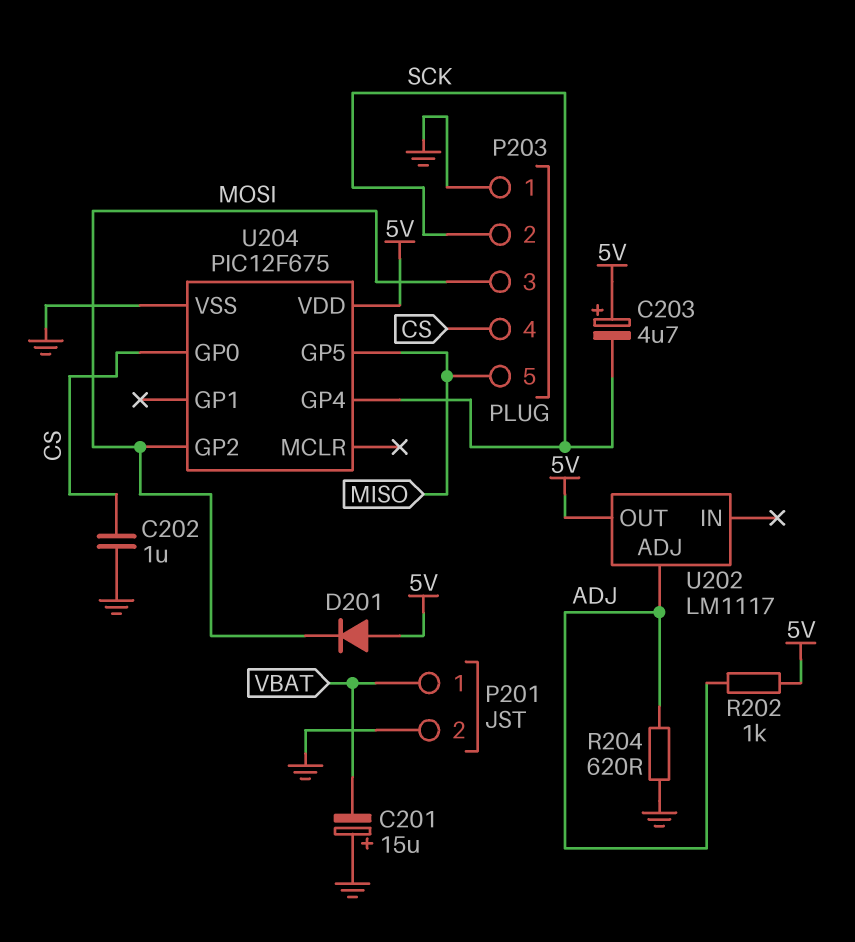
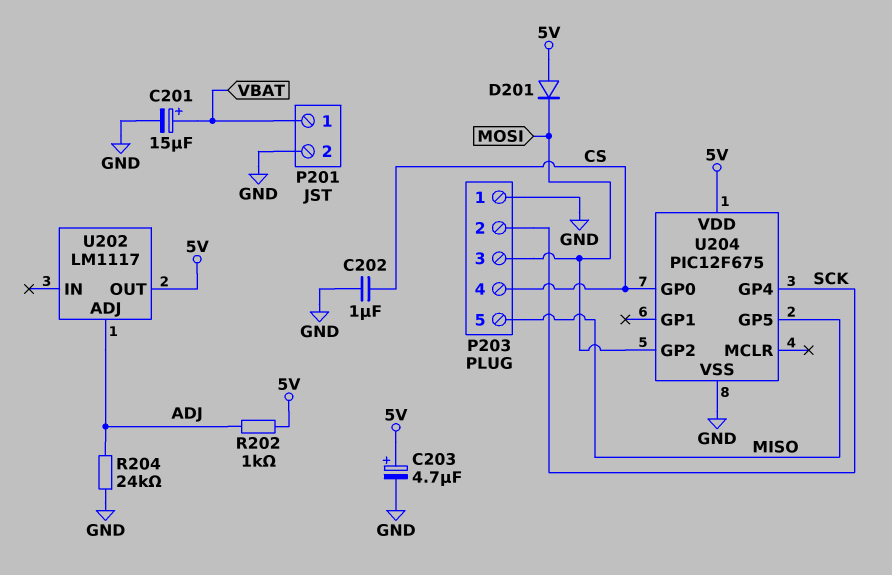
C201: 15uF (plus GND, minus VBAT) -> 15uF (plus VBAT, minus GND)
C203: 4.7uF (plus 5V, minus SCK) -> 4.7uF (plus 5V, minus GND)
R204: 620 (ADJ, GND) -> 24k (ADJ, GND)

